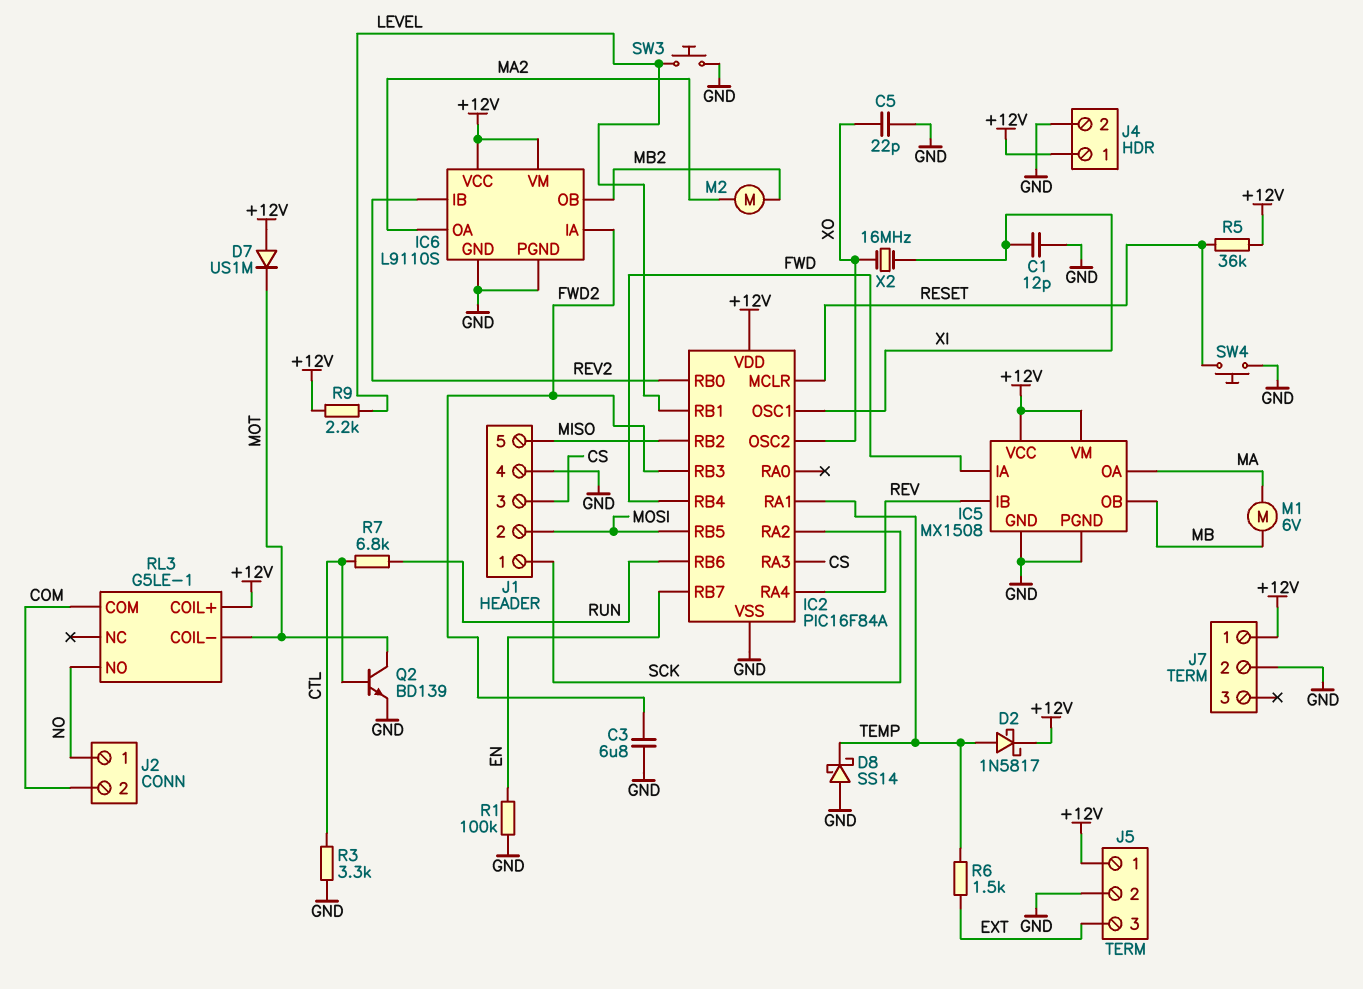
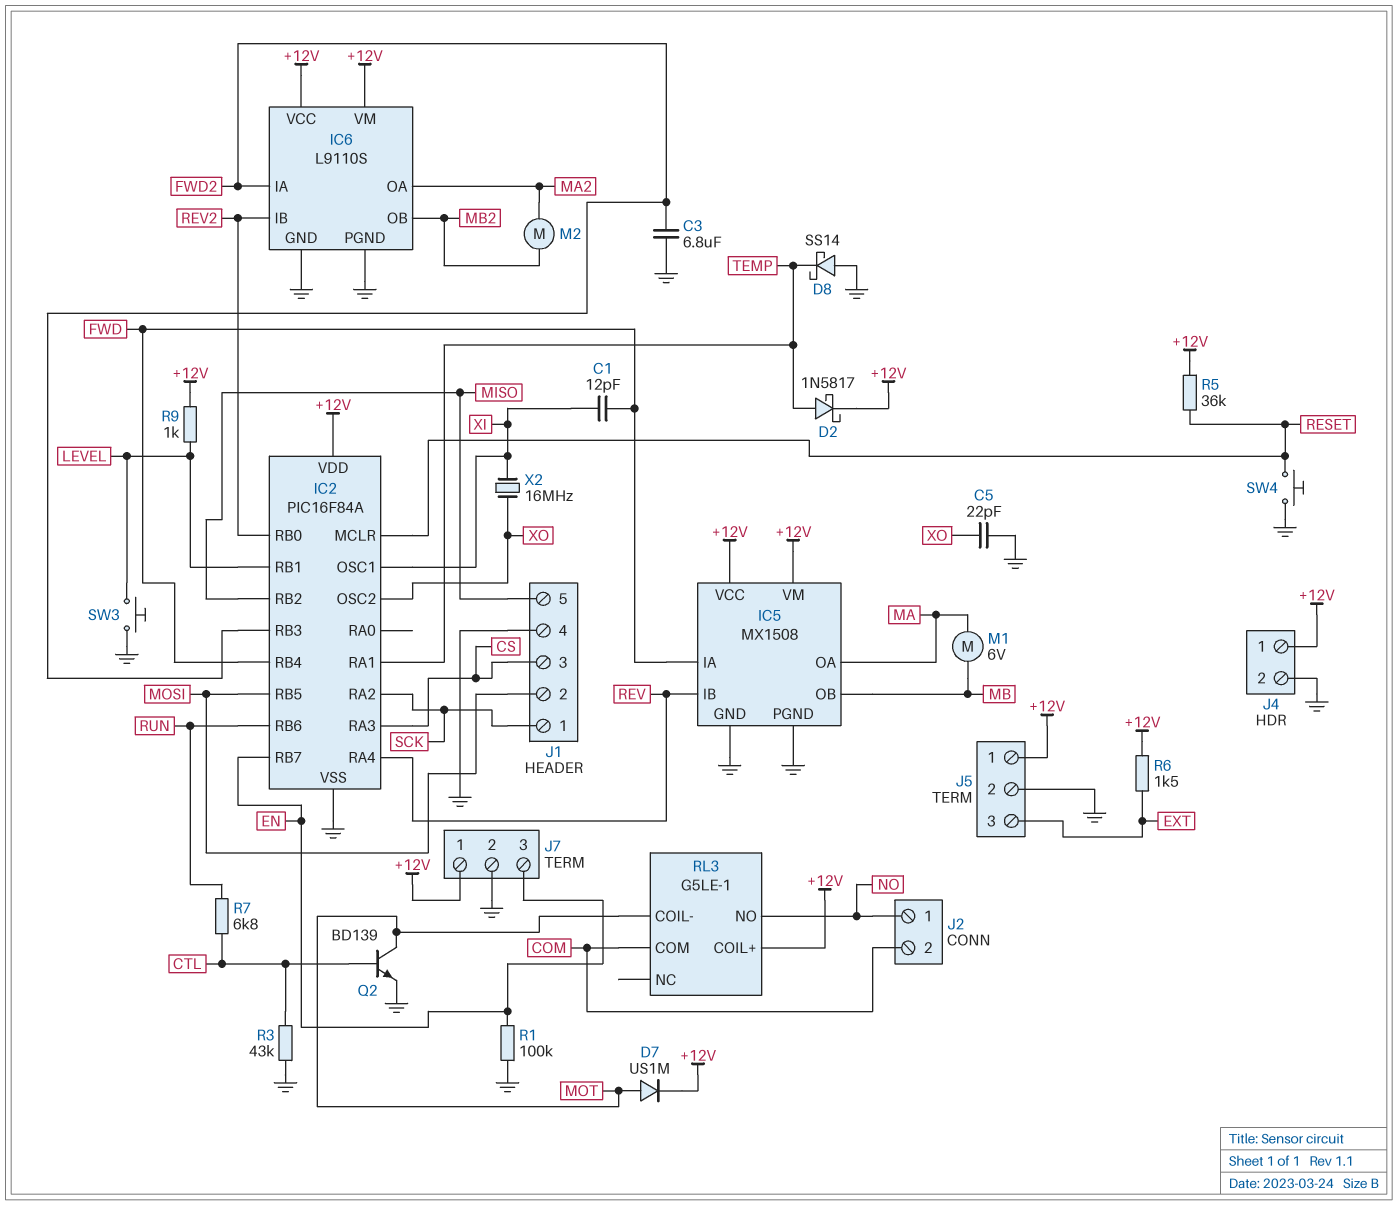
C1: 12pF (GND, XI) -> 12pF (FWD, XI)
D7: diode US1M (A +12V, K MOT) -> diode US1M (A MOT, K +12V)
J7 pin 3: none -> EN
R3: 3.3k (CTL, GND) -> 43k (CTL, GND)
R6: 1.5k (EXT, TEMP) -> 1.5k (+12V, EXT)
R9: 2.2k (+12V, LEVEL) -> 1k (+12V, LEVEL)

